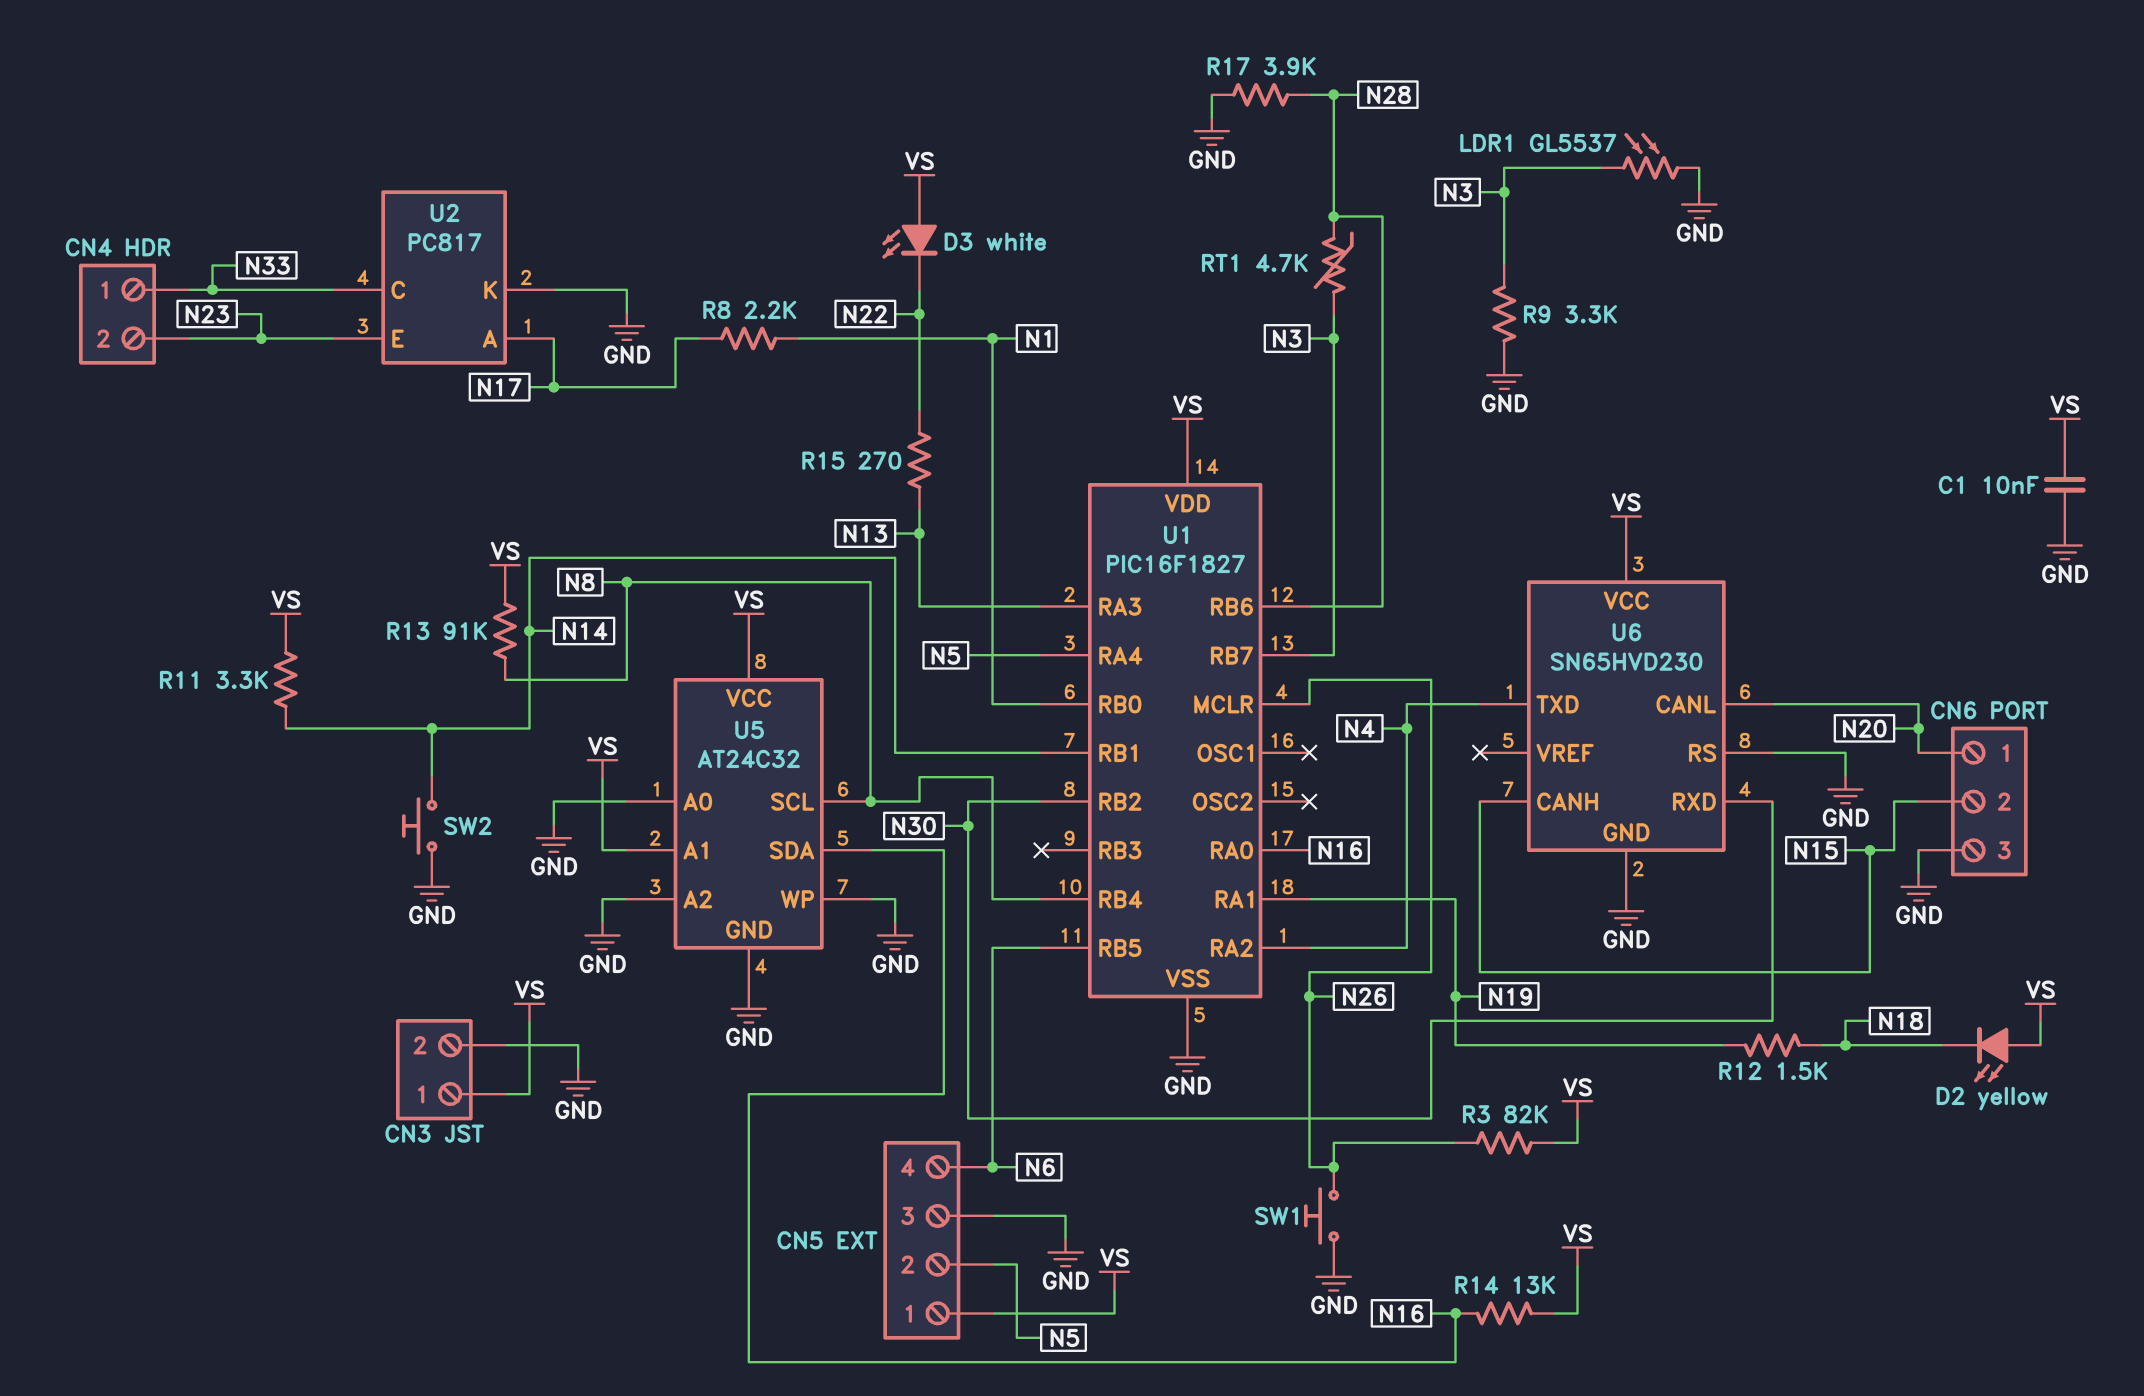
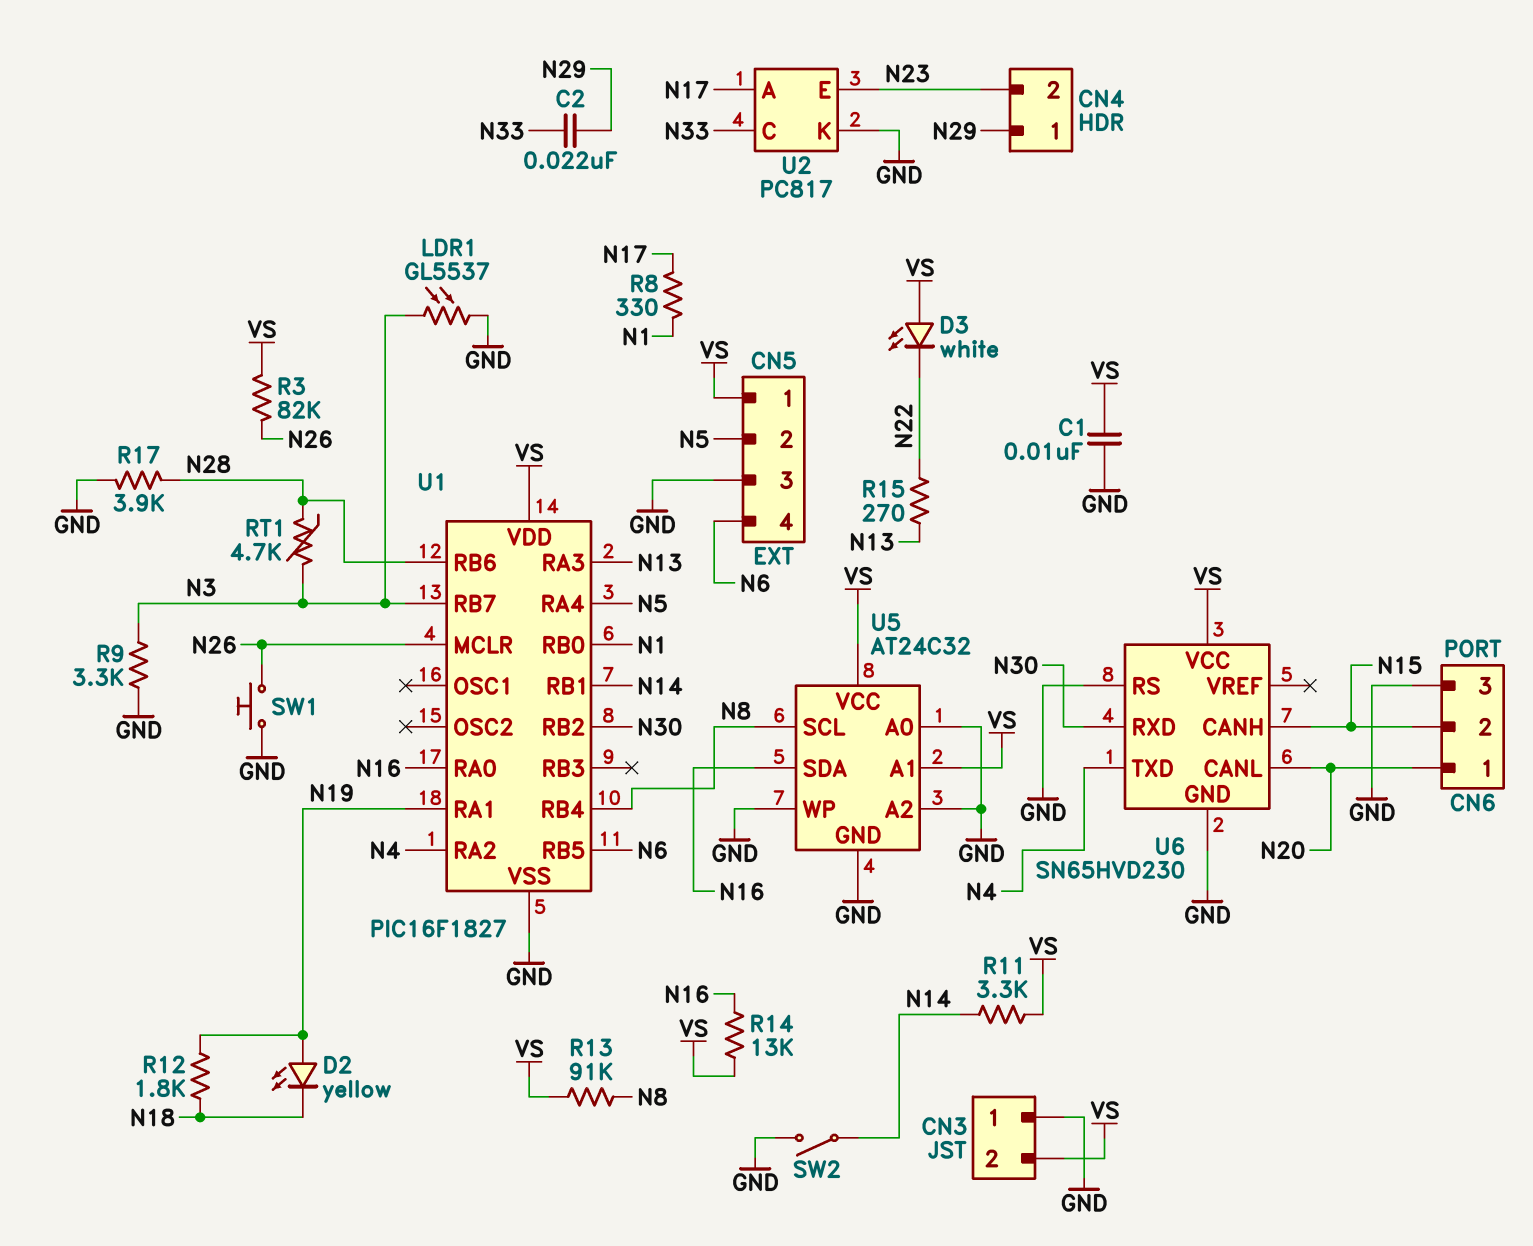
C2: none -> 22nF (N29, N33)
CN3 pin 1: VS -> GND
CN3 pin 2: GND -> VS
CN4 pin 1: N33 -> N29
D2: LED yellow (A VS, K N18) -> LED yellow (A N19, K N18)
R8: 2.2k (N1, N17) -> 330 (N1, N17)
R12: 1.5k (N18, N19) -> 1.8k (N18, N19)
SW2: button (GND, N14) -> switch (GND, N14)

